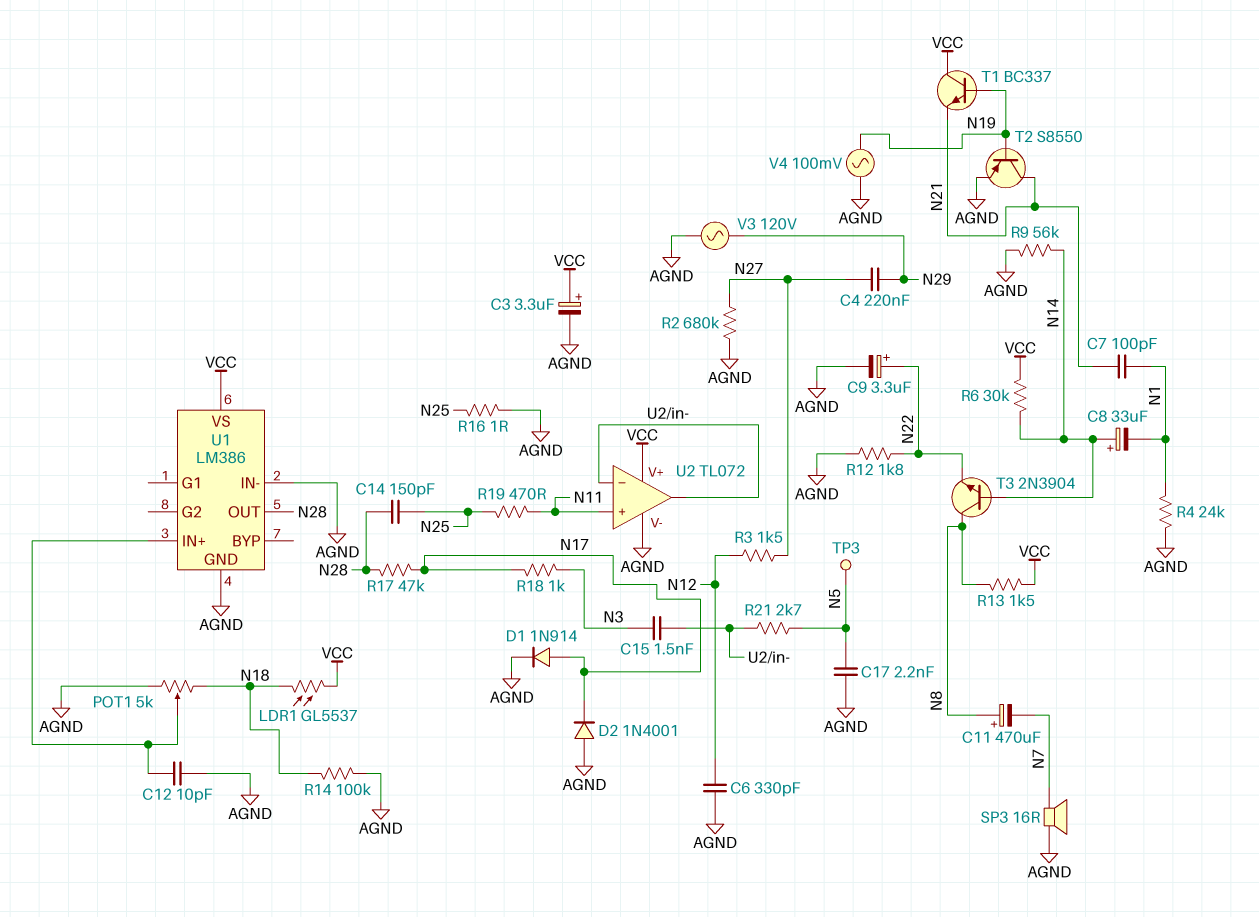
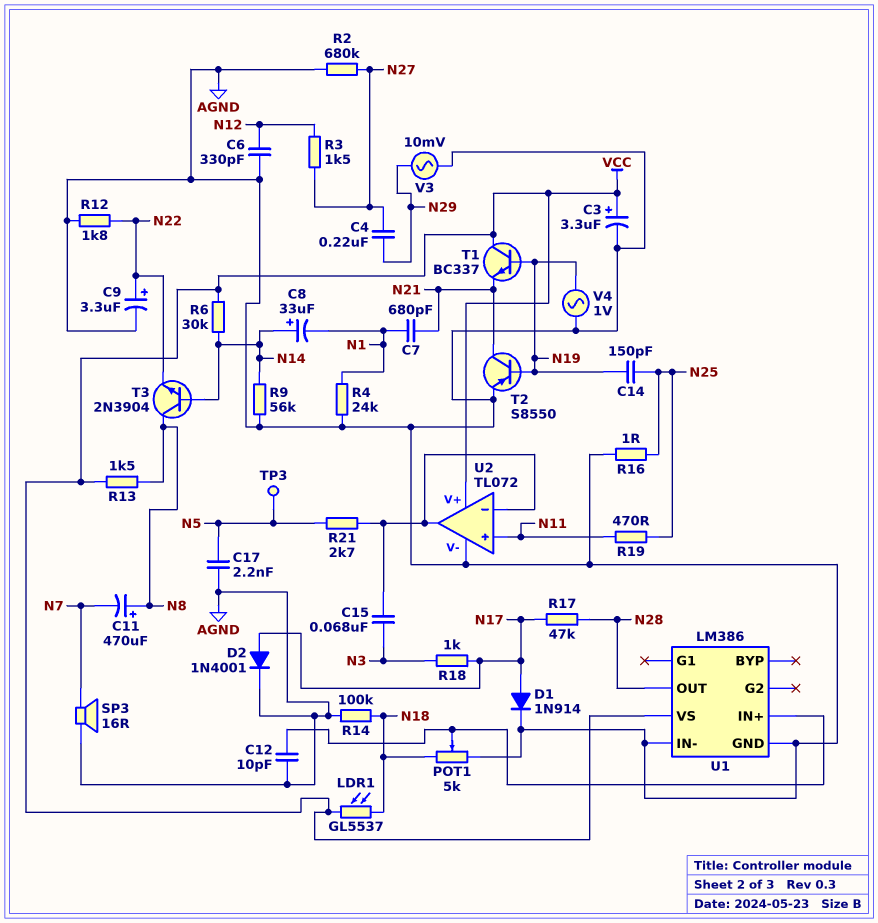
C7: 100pF (N1, N21) -> 680pF (N1, N21)
C14: 150pF (N25, N28) -> 150pF (N19, N25)
C15: 1.5nF (N3, U2/in-) -> 68nF (N3, U2/in-)
D2: diode 1N4001 (A AGND, K N17) -> diode 1N4001 (A N17, K AGND)
V3: AC 120V (AGND, N29) -> AC 10mV (AGND, N29)
V4: AC 100mV (AGND, N19) -> AC 1V (AGND, N19)

